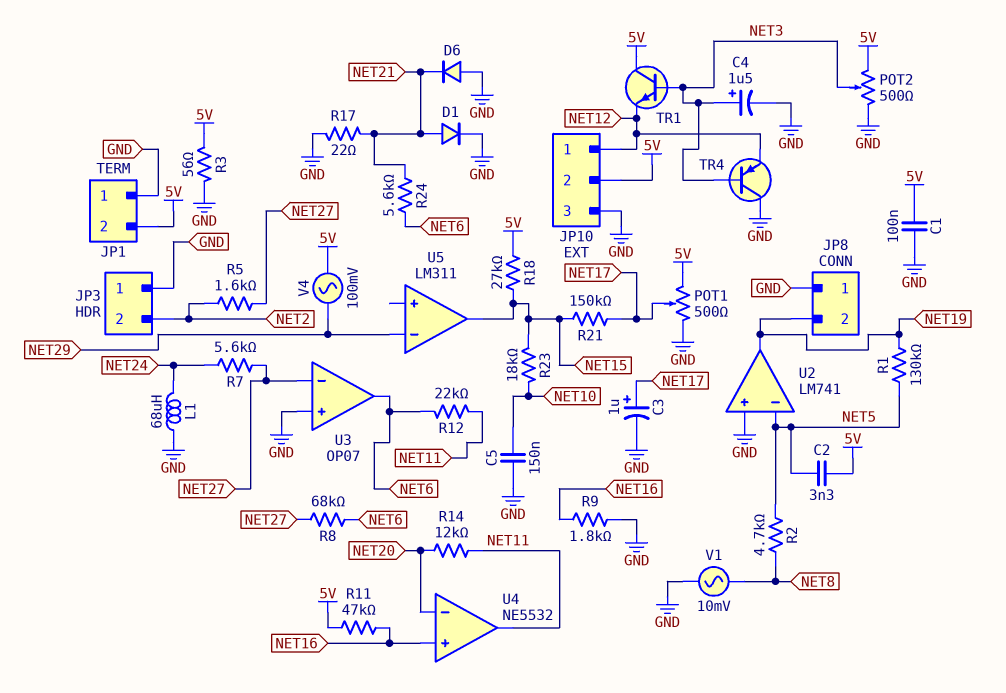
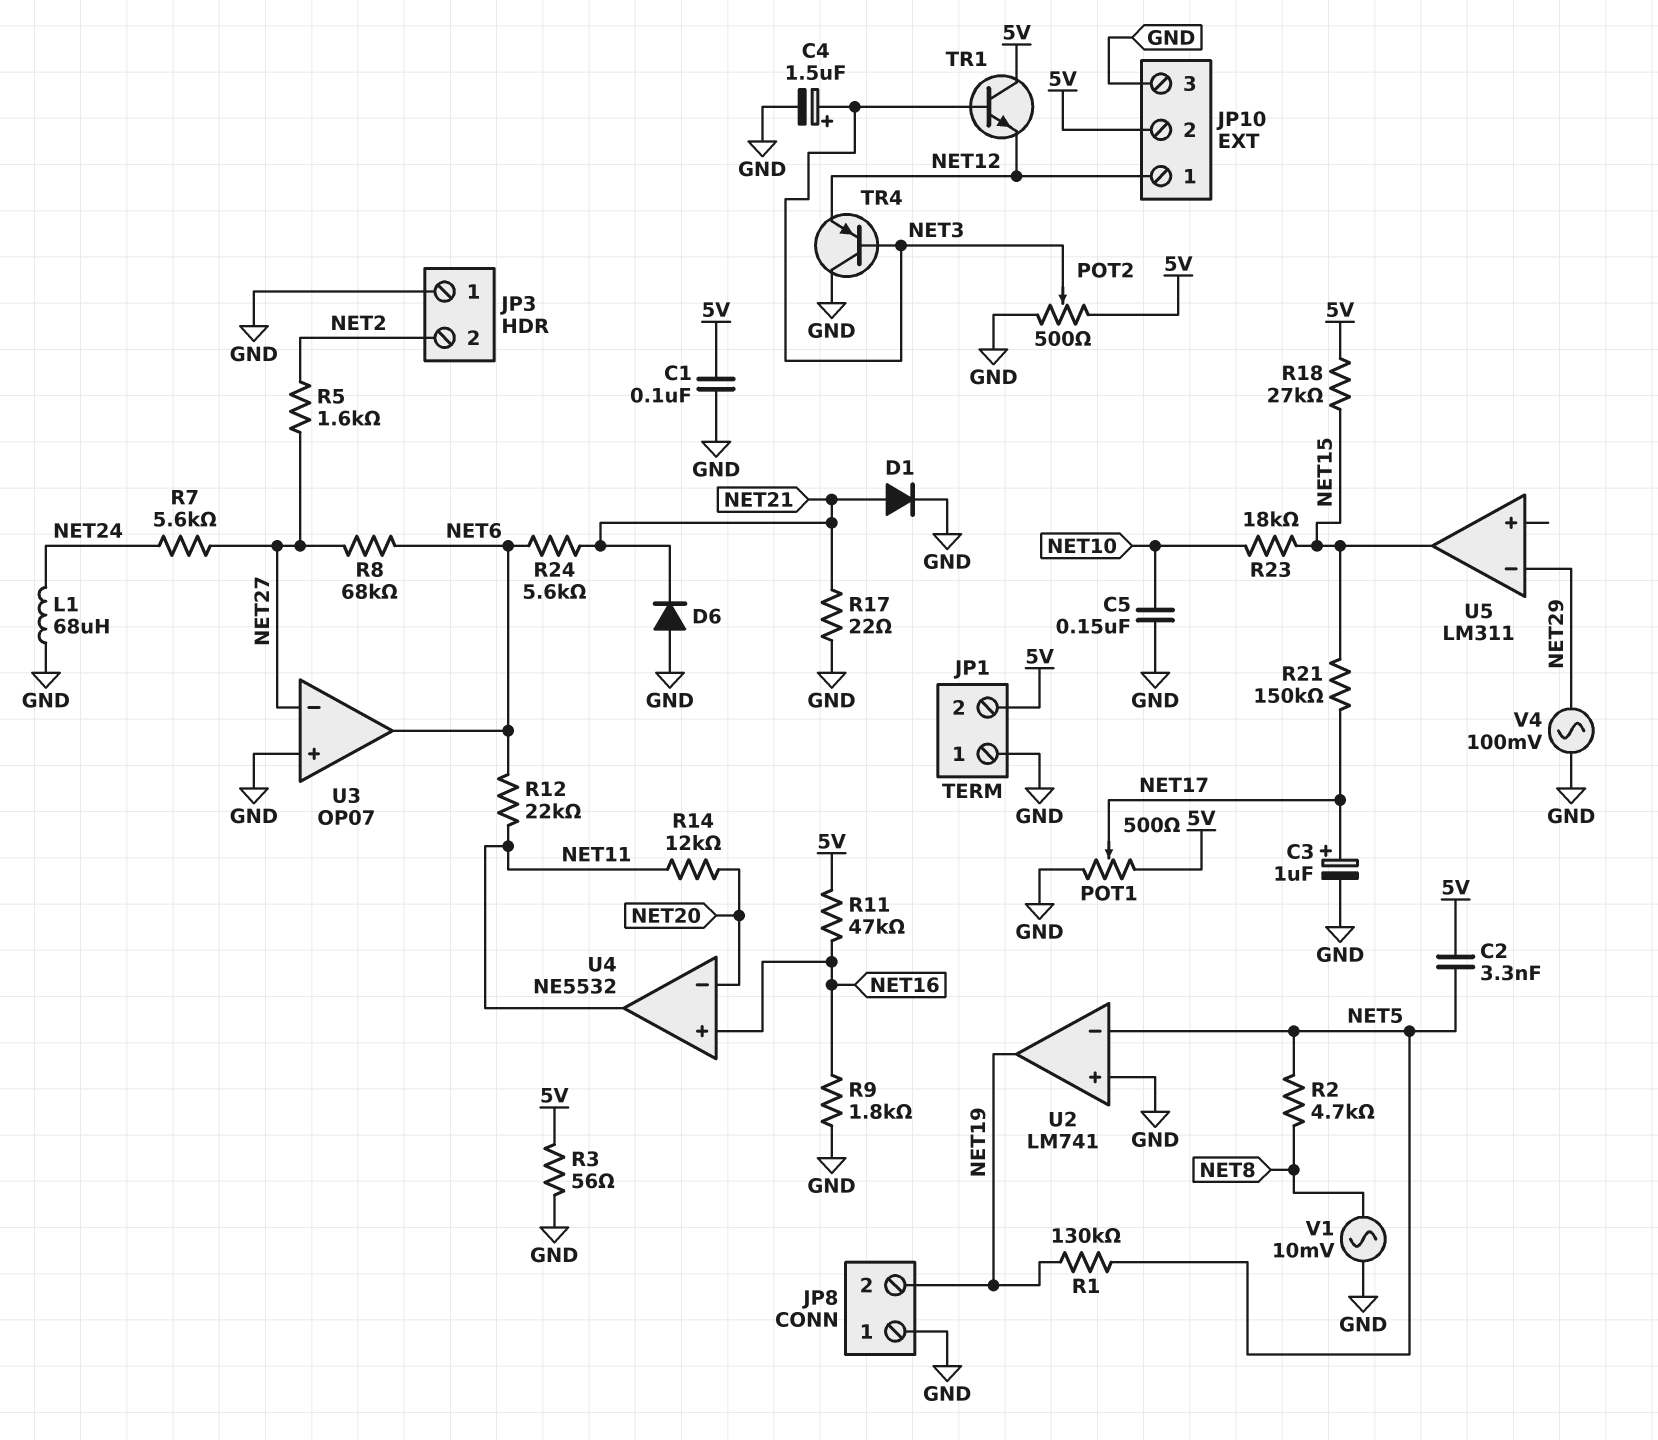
V4: AC 100mV (5V, NET29) -> AC 100mV (GND, NET29)

